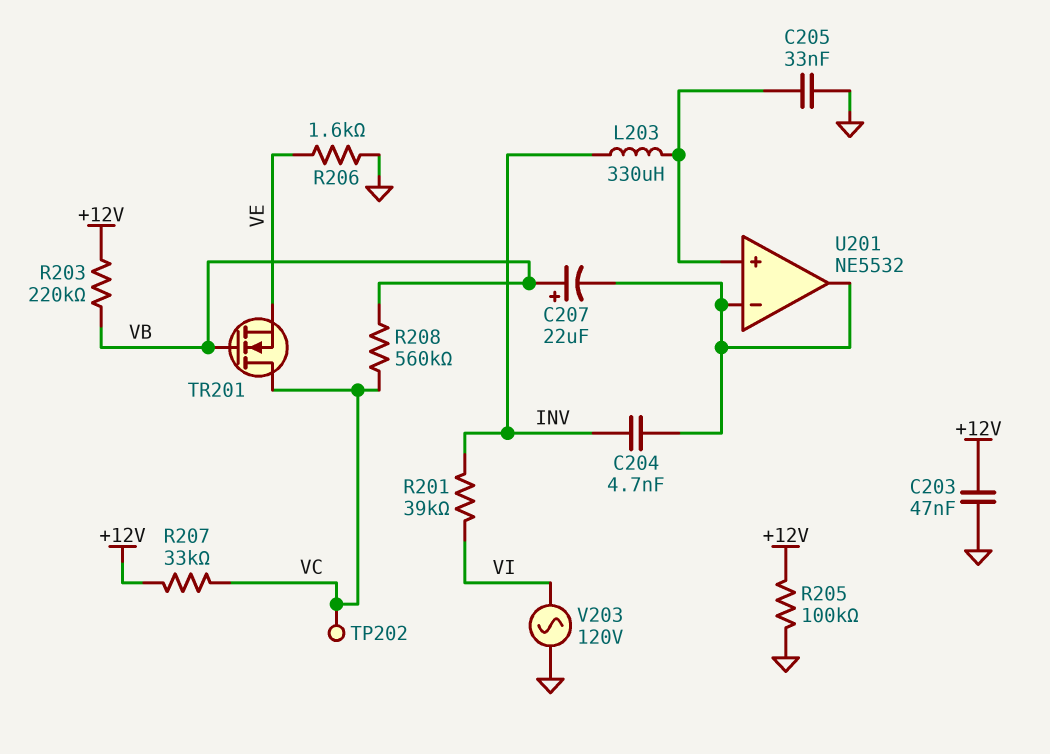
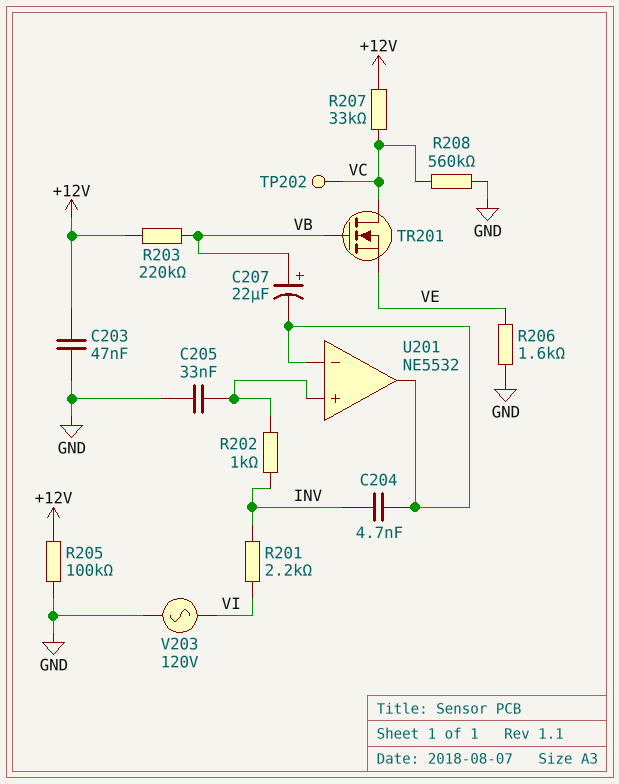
L203: 330uH (INV, U201/in+) -> none
R201: 39k (INV, VI) -> 2.2k (INV, VI)
R202: none -> 1k (INV, U201/in+)
R208: 560k (VB, VC) -> 560k (GND, VC)

